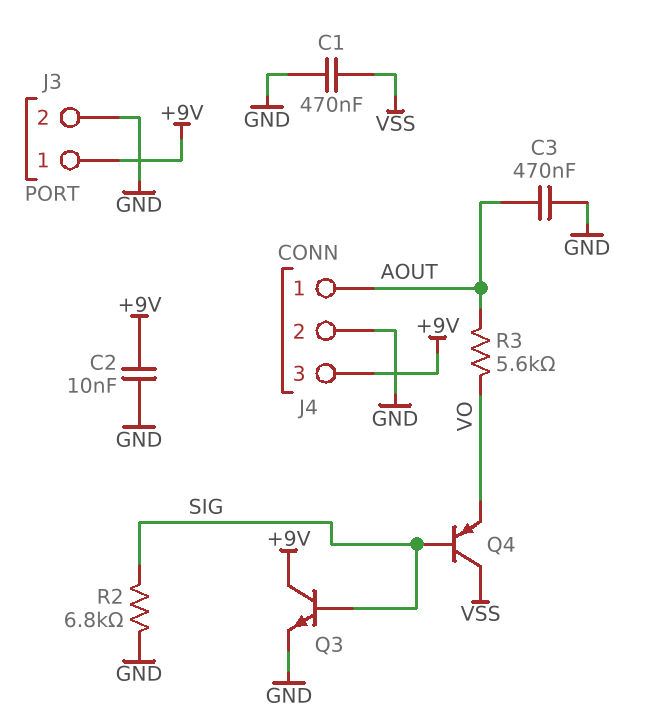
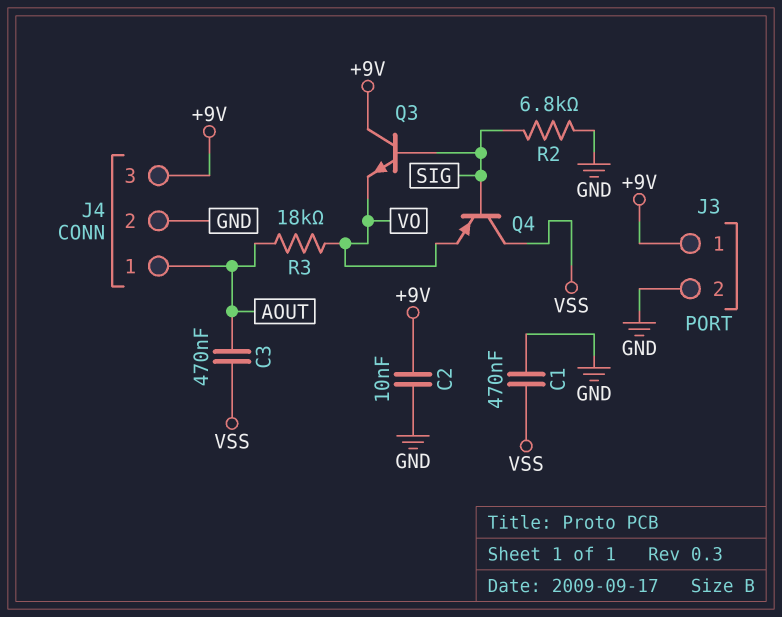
C3: 470nF (AOUT, GND) -> 470nF (AOUT, VSS)
Q3: NPN (B SIG, C +9V, E GND) -> NPN (B SIG, C +9V, E VO)
R3: 5.6k (AOUT, VO) -> 18k (AOUT, VO)

